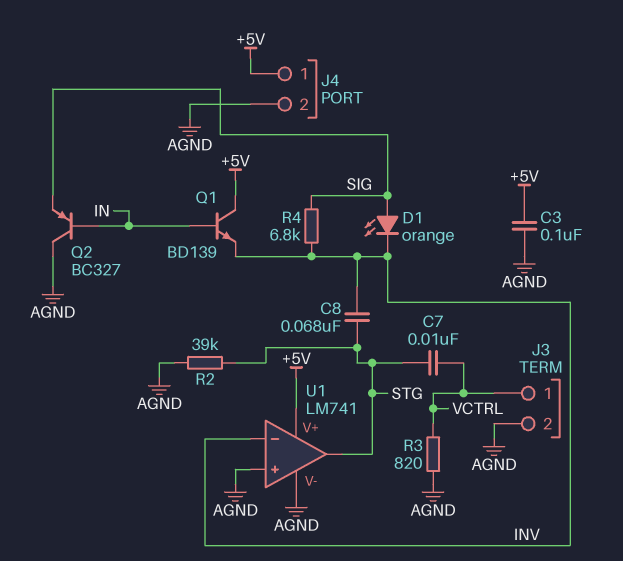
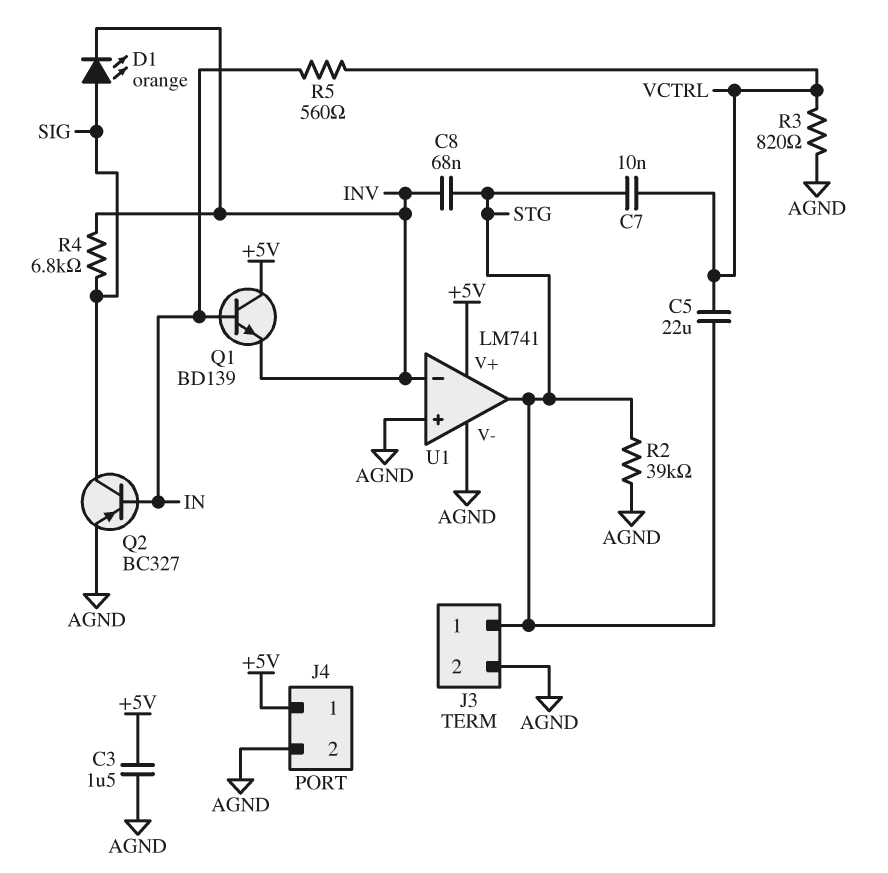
C3: 100nF (+5V, AGND) -> 1.5uF (+5V, AGND)
C5: none -> 22uF (STG, VCTRL)
J3 pin 1: VCTRL -> STG
Q2: PNP BC327 (B IN, C AGND, E SIG) -> PNP BC327 (B IN, C SIG, E AGND)
R5: none -> 560 (IN, VCTRL)

